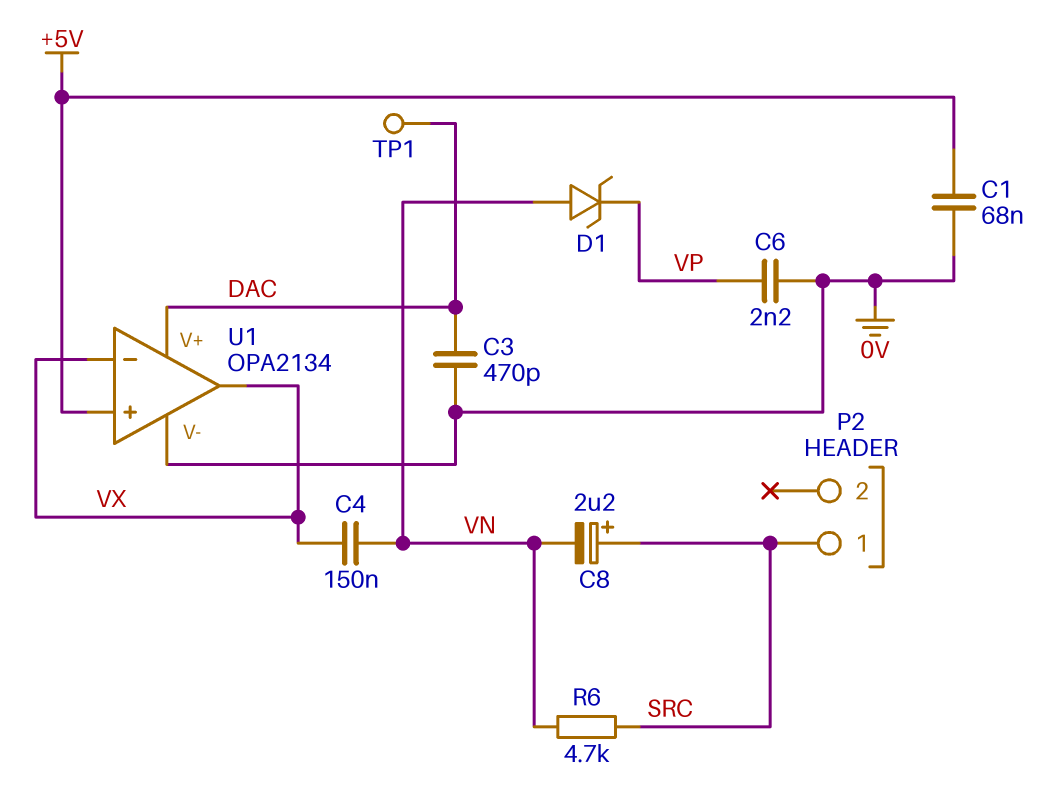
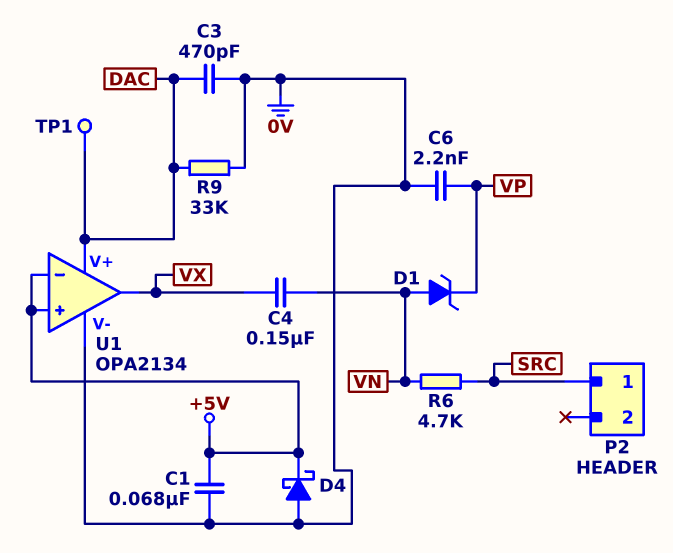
C8: 2.2uF (plus SRC, minus VN) -> none
D4: none -> schottky (A 0V, K +5V)
R9: none -> 33k (0V, DAC)
U1 pin in-: VX -> +5V

